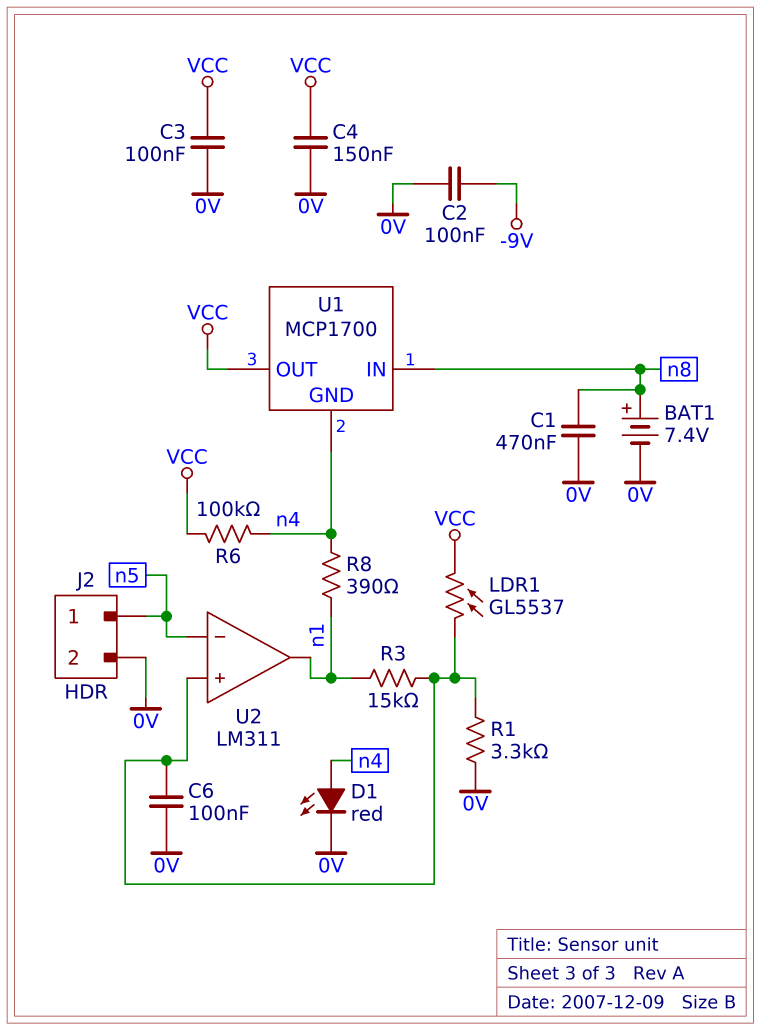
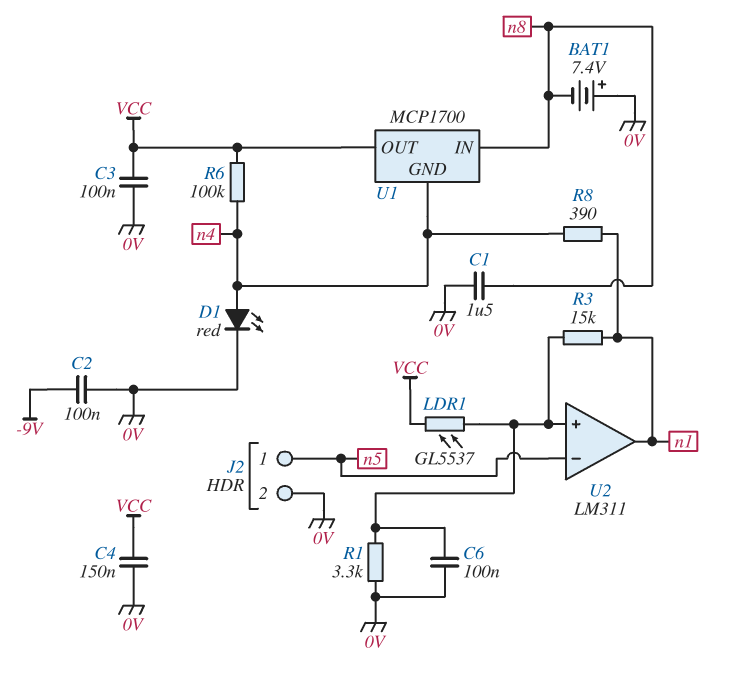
BAT1: 7.4V (plus n8, minus 0V) -> 7.4V (plus 0V, minus n8)
C1: 470nF (0V, n8) -> 1.5uF (0V, n8)

